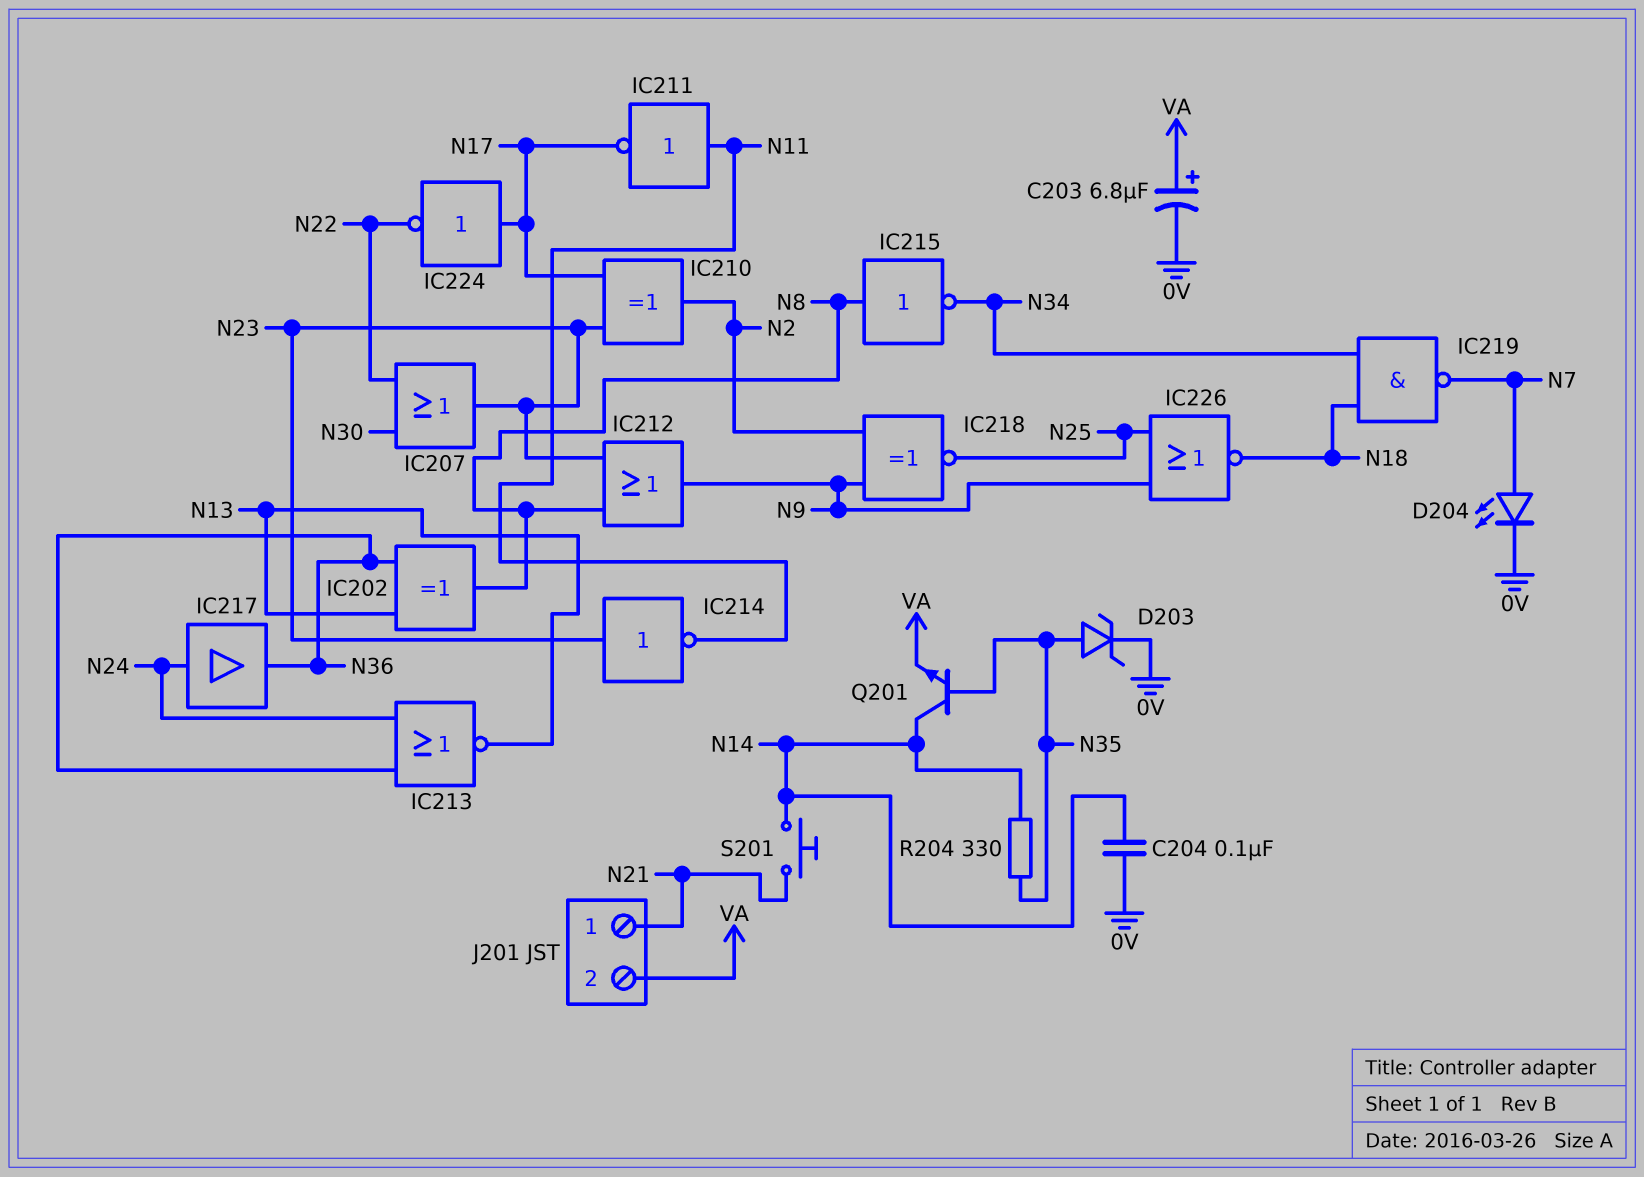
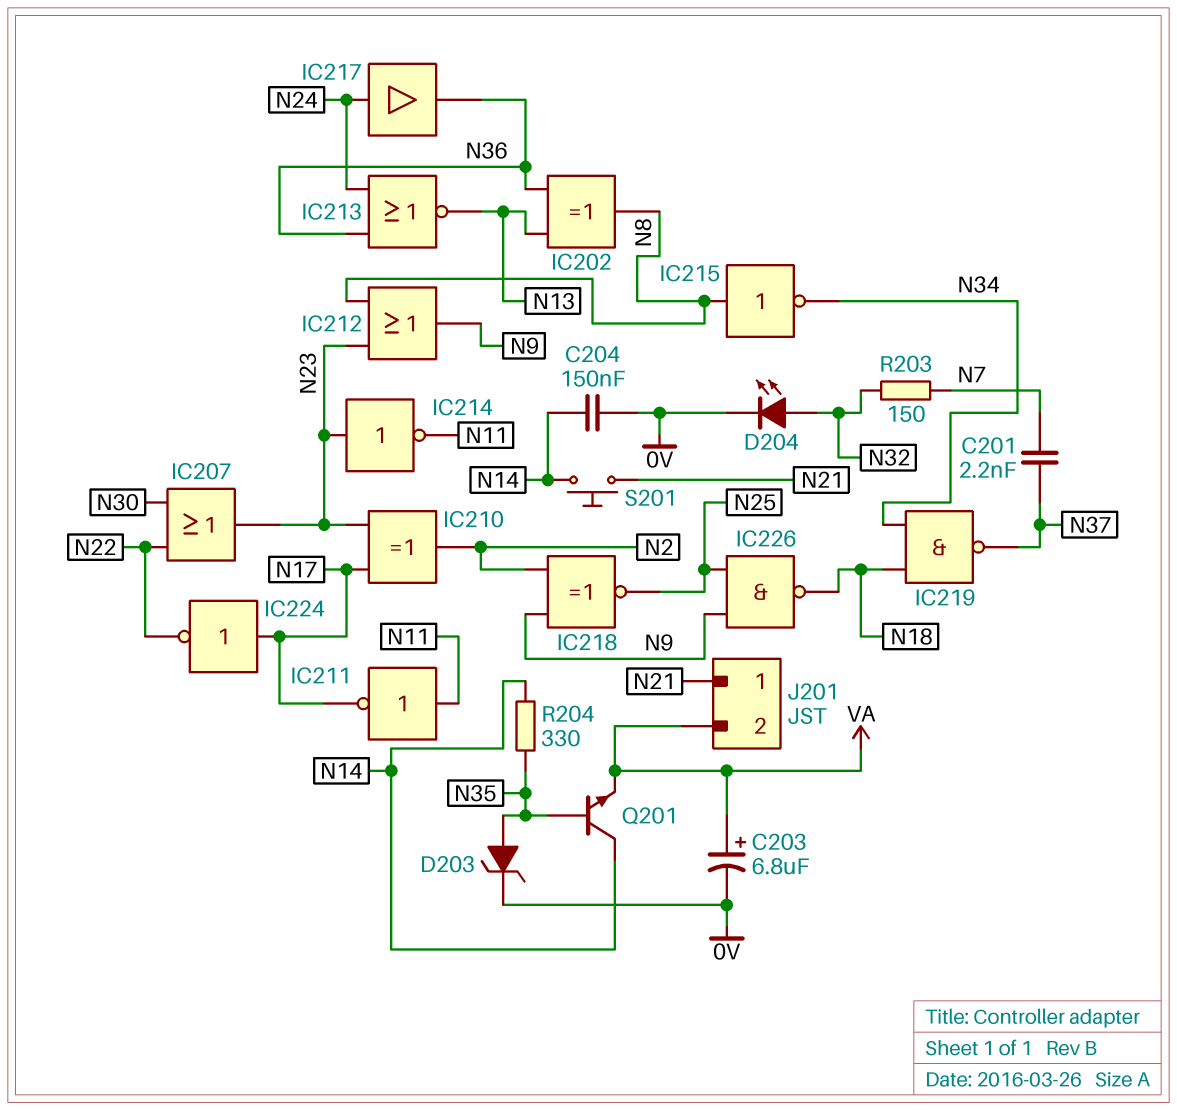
C201: none -> 2.2nF (N7, N37)
C204: 100nF (0V, N14) -> 150nF (0V, N14)
D204: LED (A N7, K 0V) -> LED (A N32, K 0V)
IC219: NAND (in N18, in N34, out N7) -> NAND (in N18, in N34, out N37)
IC226: NOR (in N9, in N25, out N18) -> NAND (in N9, in N25, out N18)
R203: none -> 150 (N7, N32)

